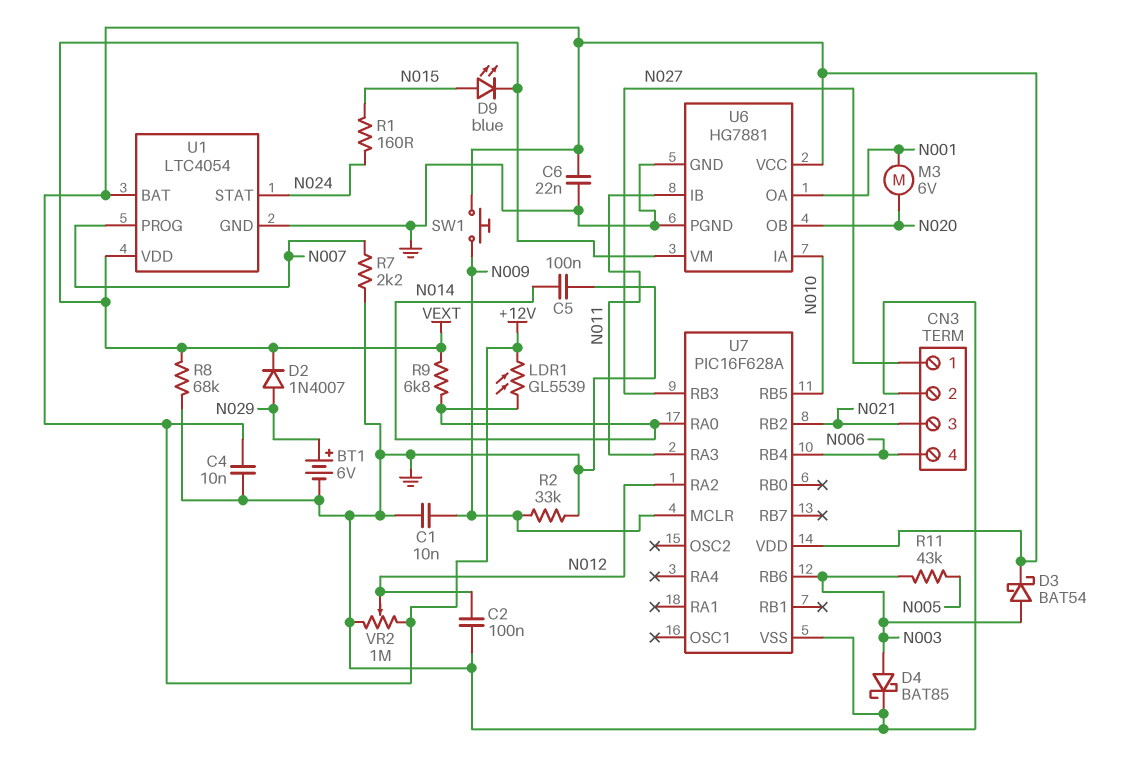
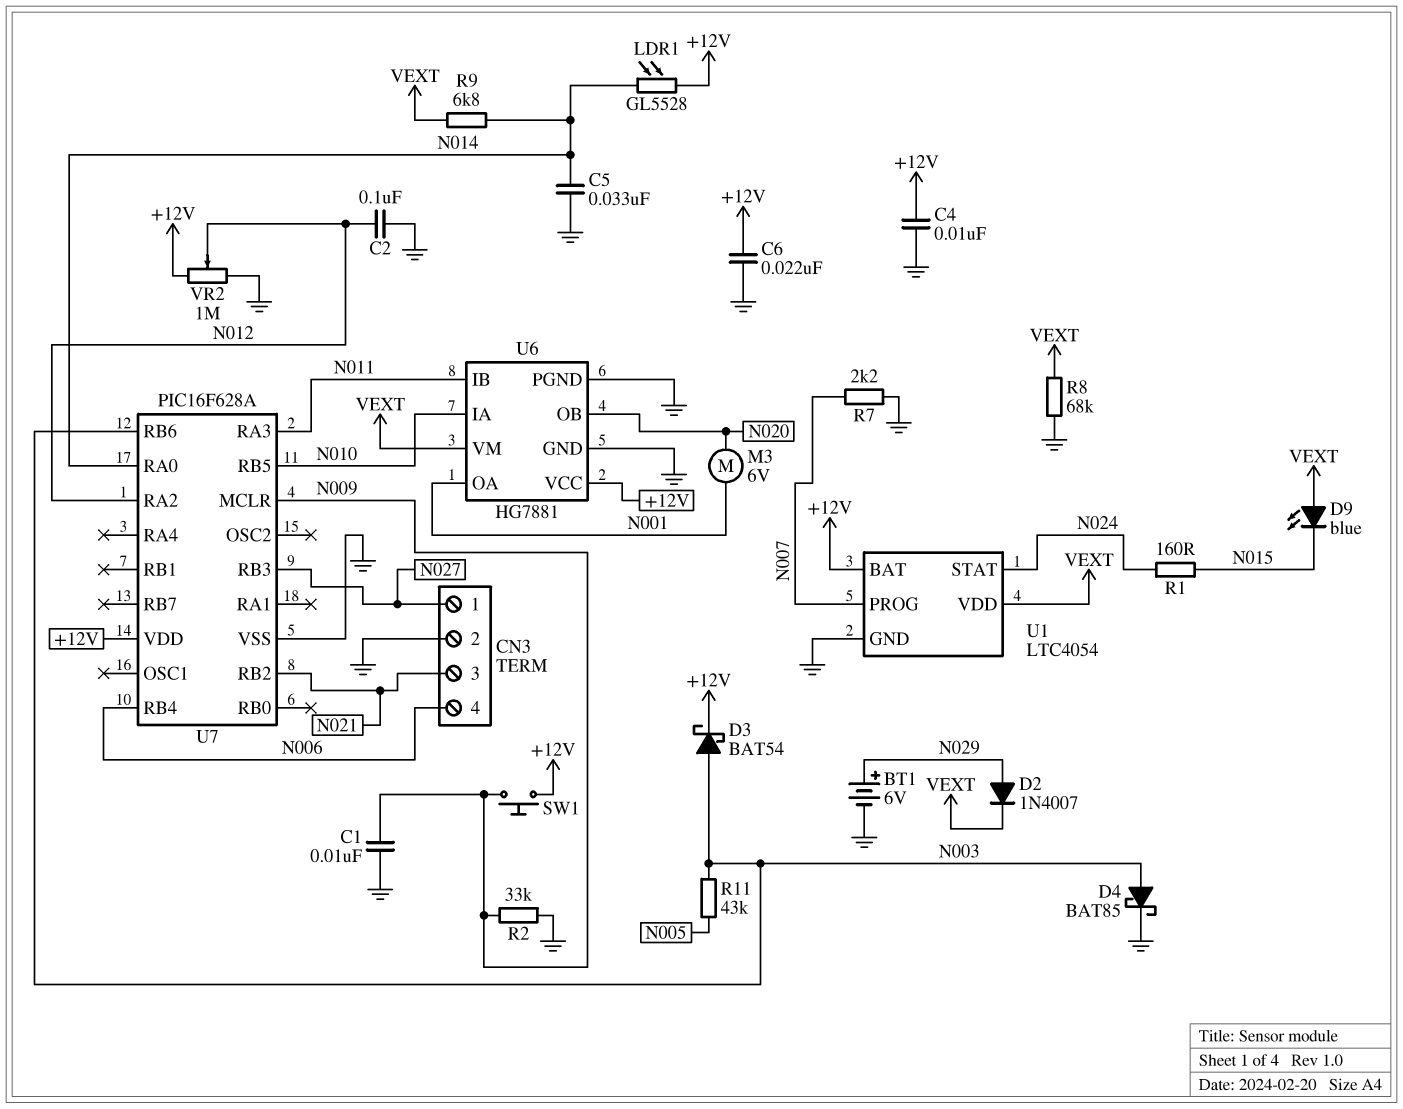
C5: 100nF (GND, N014) -> 33nF (GND, N014)
D9: LED blue (A N015, K VEXT) -> LED blue (A VEXT, K N015)
LDR1: GL5539 (+12V, N014) -> GL5528 (+12V, N014)

